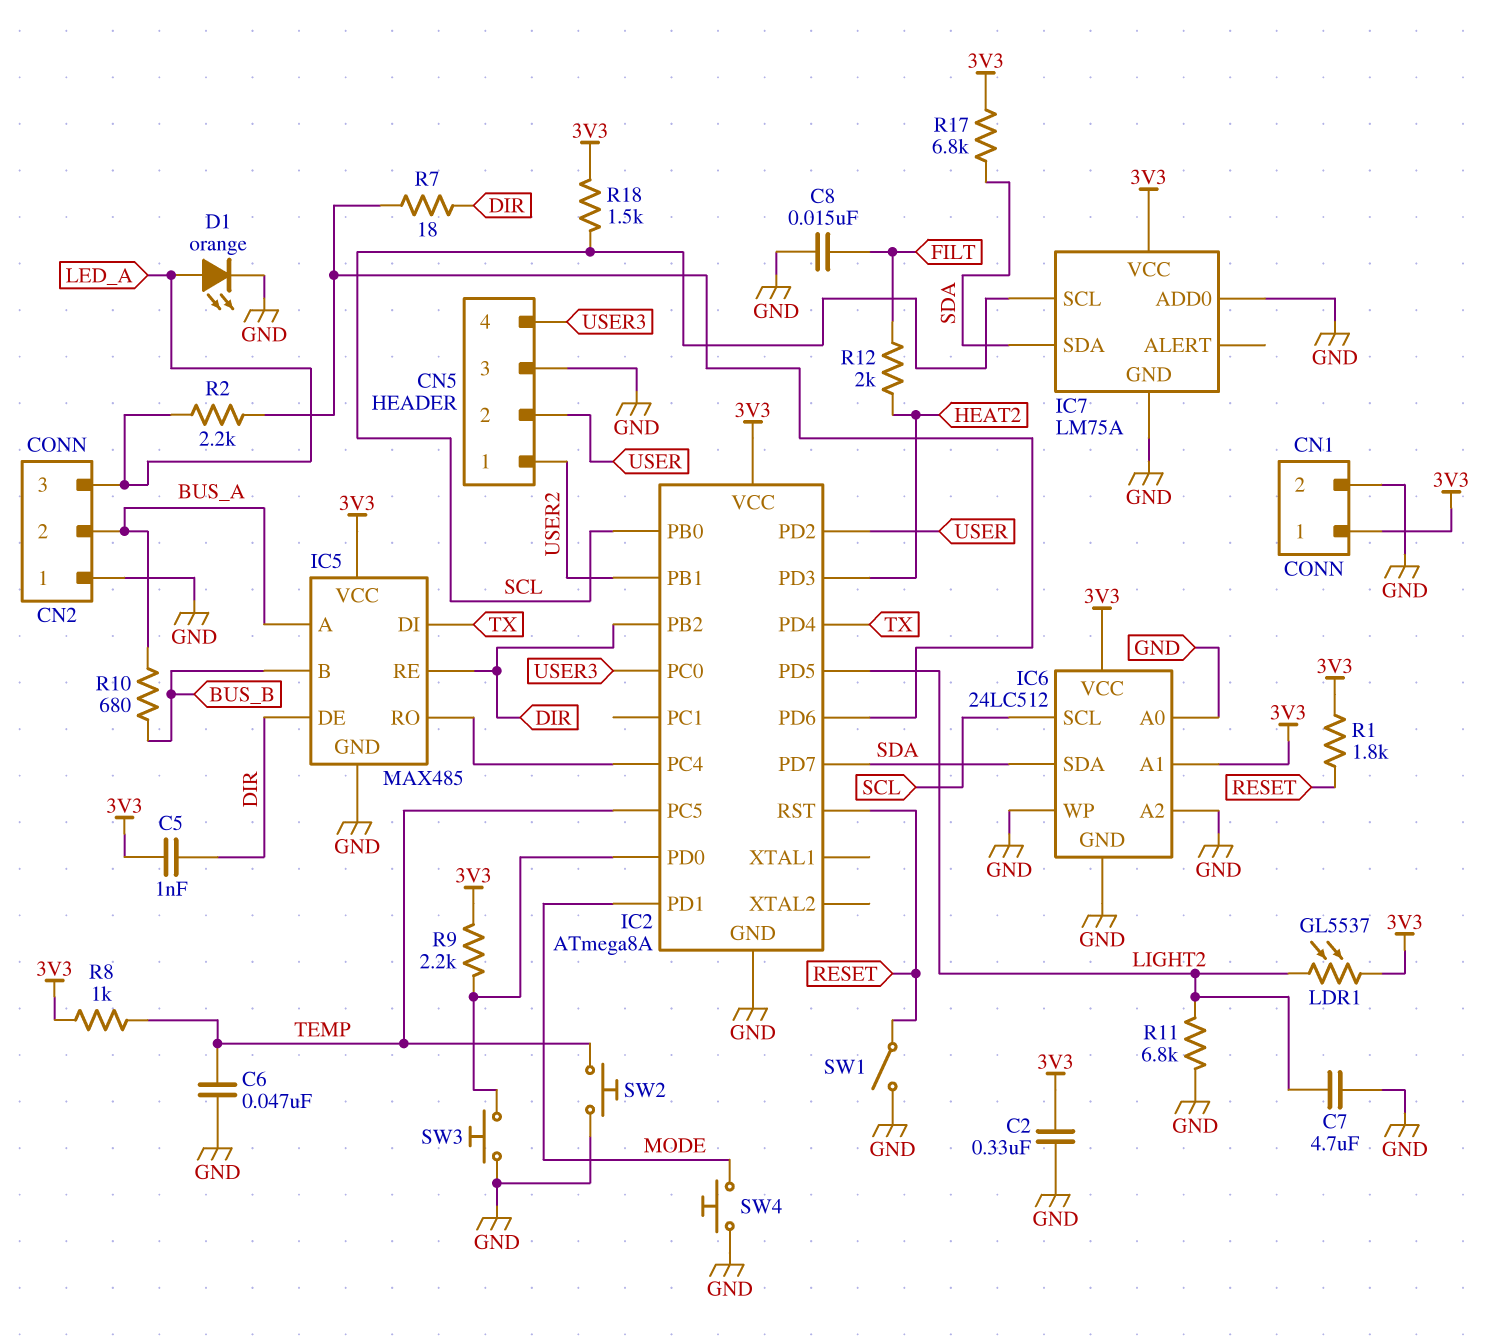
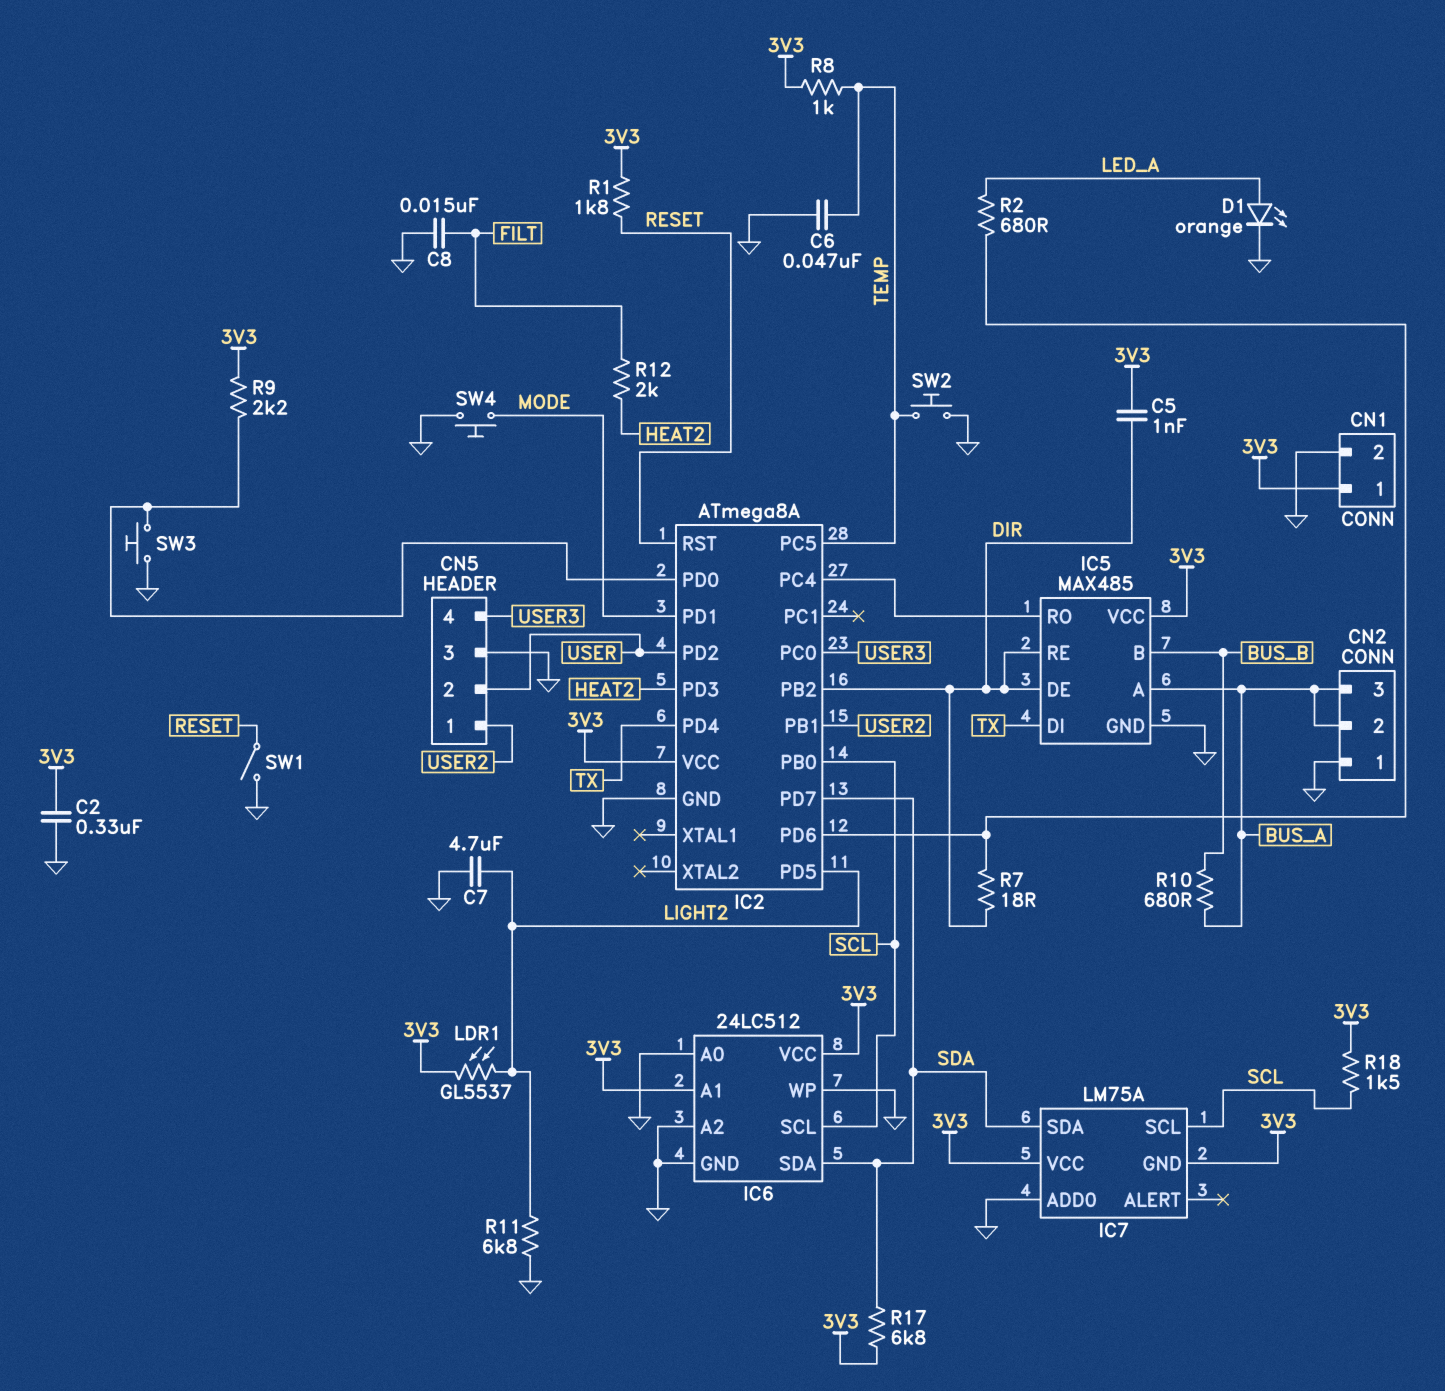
CN2 pin 3: LED_A -> BUS_A
IC7 pin GND: GND -> 3V3
R2: 2.2k (IC2/PD6, LED_A) -> 680 (IC2/PD6, LED_A)

